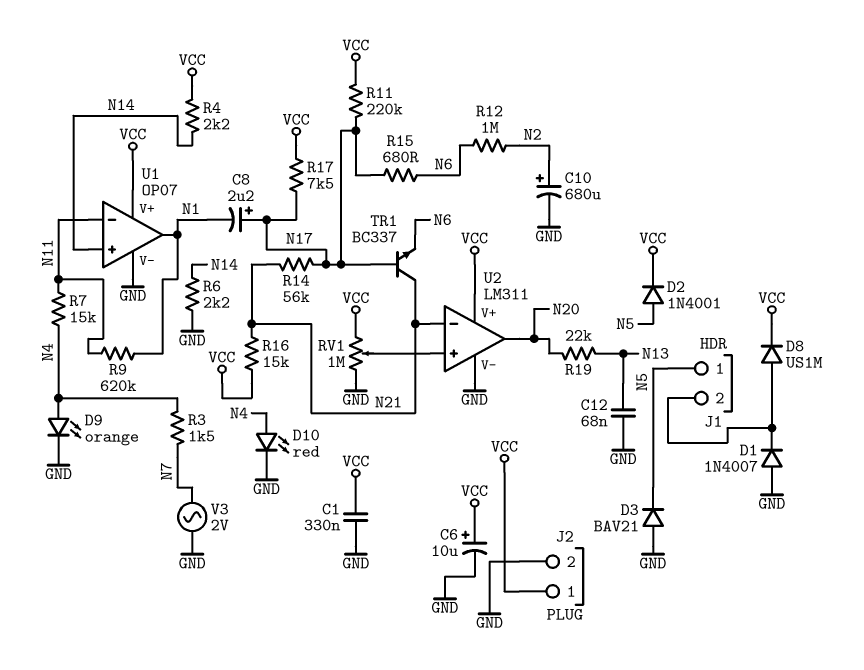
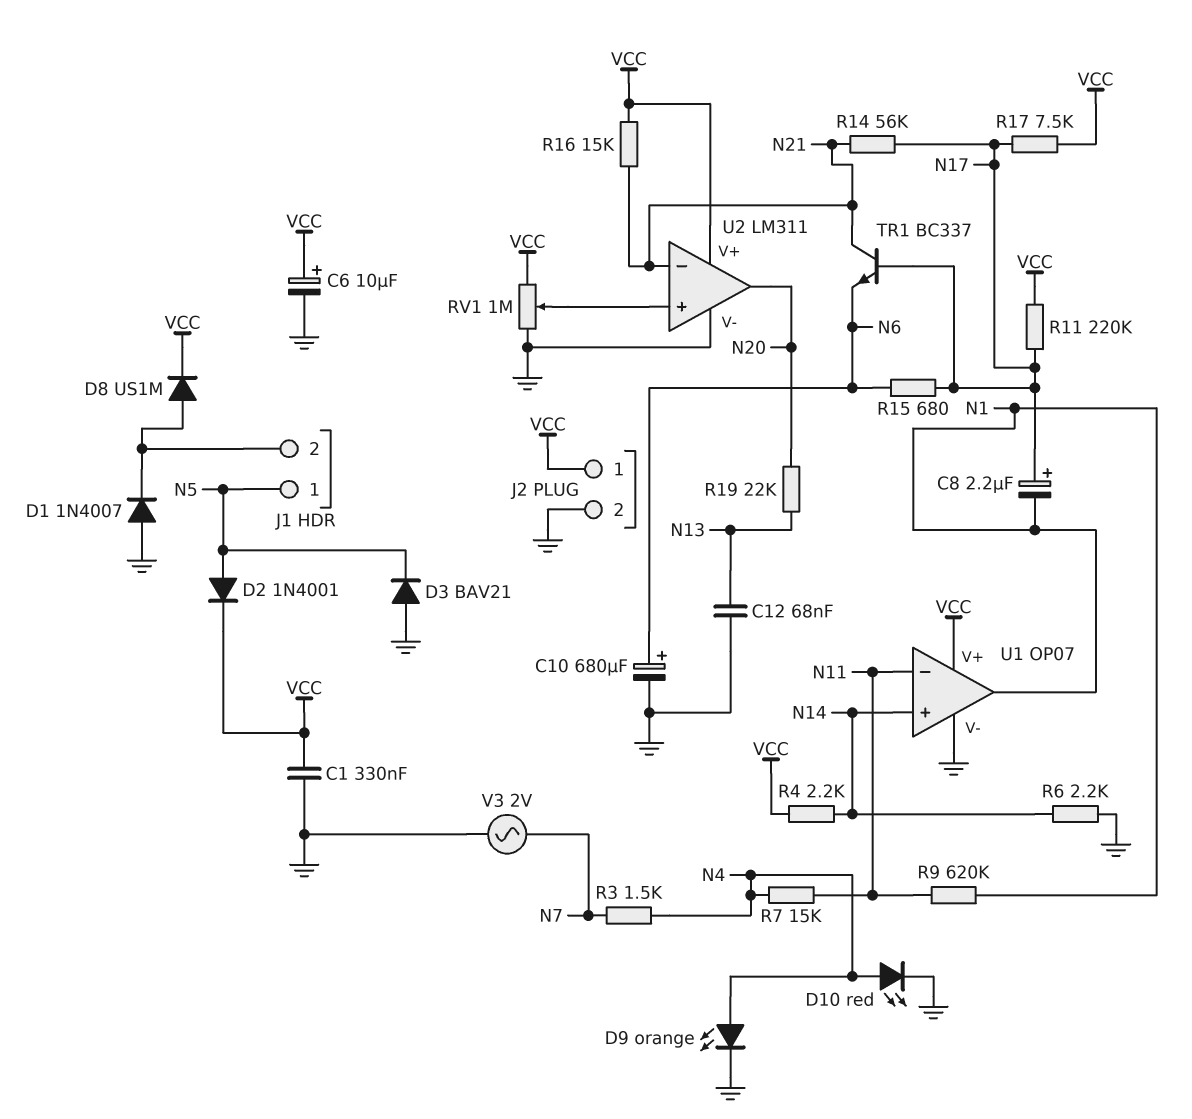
C10: 680uF (plus N2, minus GND) -> 680uF (plus N6, minus GND)
R12: 1M (N2, N6) -> none

